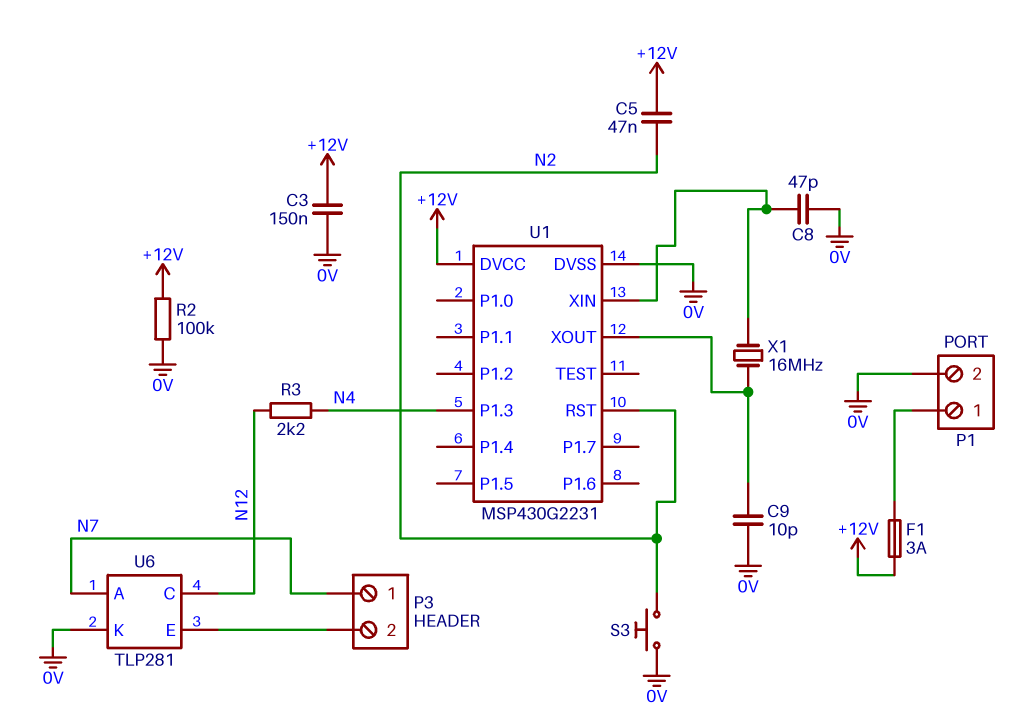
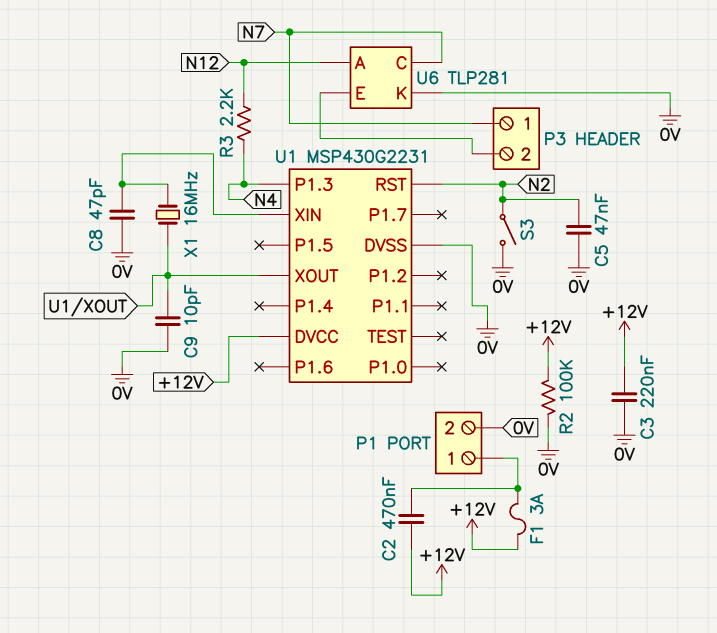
C2: none -> 470nF (+12V, P1/1)
C3: 150nF (+12V, 0V) -> 220nF (+12V, 0V)
C5: 47nF (+12V, N2) -> 47nF (0V, N2)
S3: button (0V, N2) -> switch (0V, N2)
U6 pin A: N7 -> N12
U6 pin C: N12 -> N7

